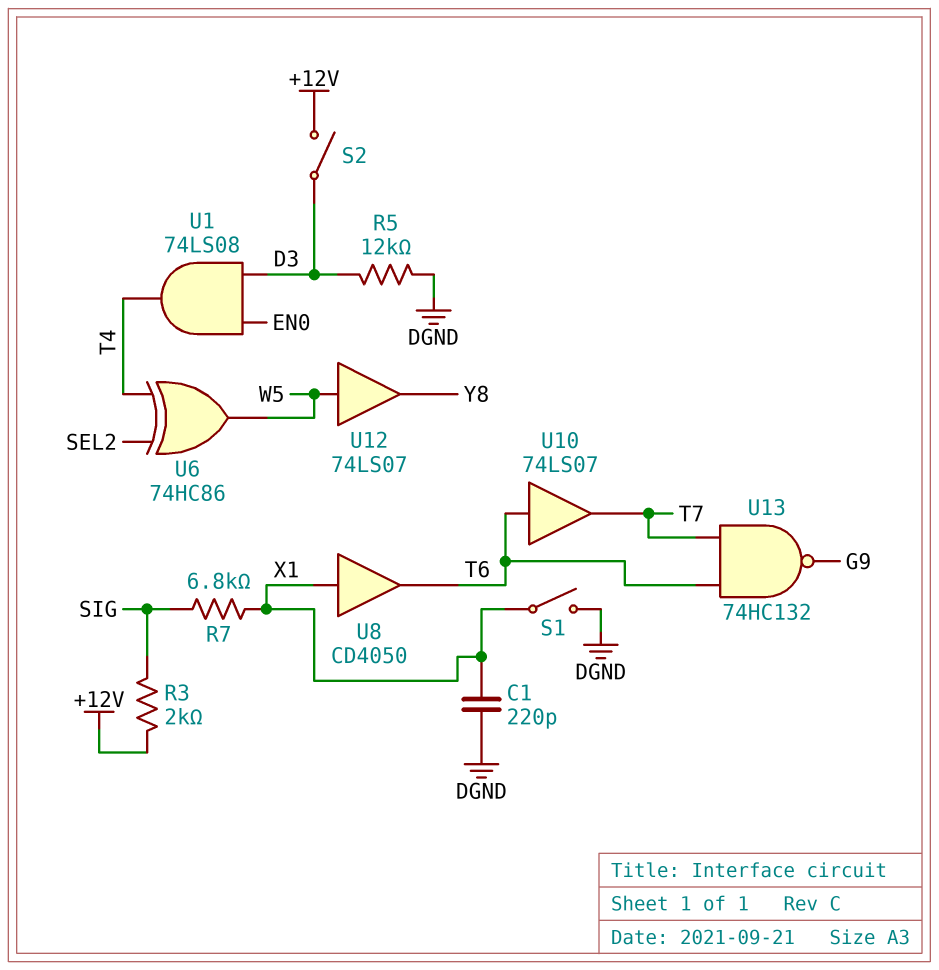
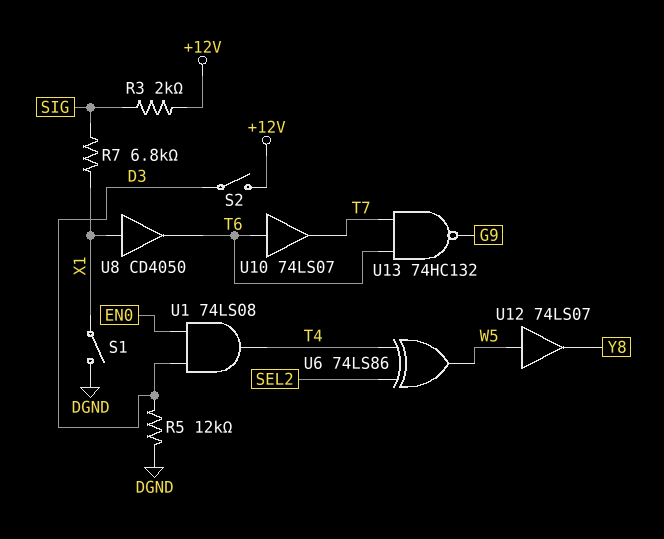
C1: 220pF (DGND, X1) -> none
U6: XOR 74HC86 (in SEL2, in T4, out W5) -> XOR 74LS86 (in SEL2, in T4, out W5)

